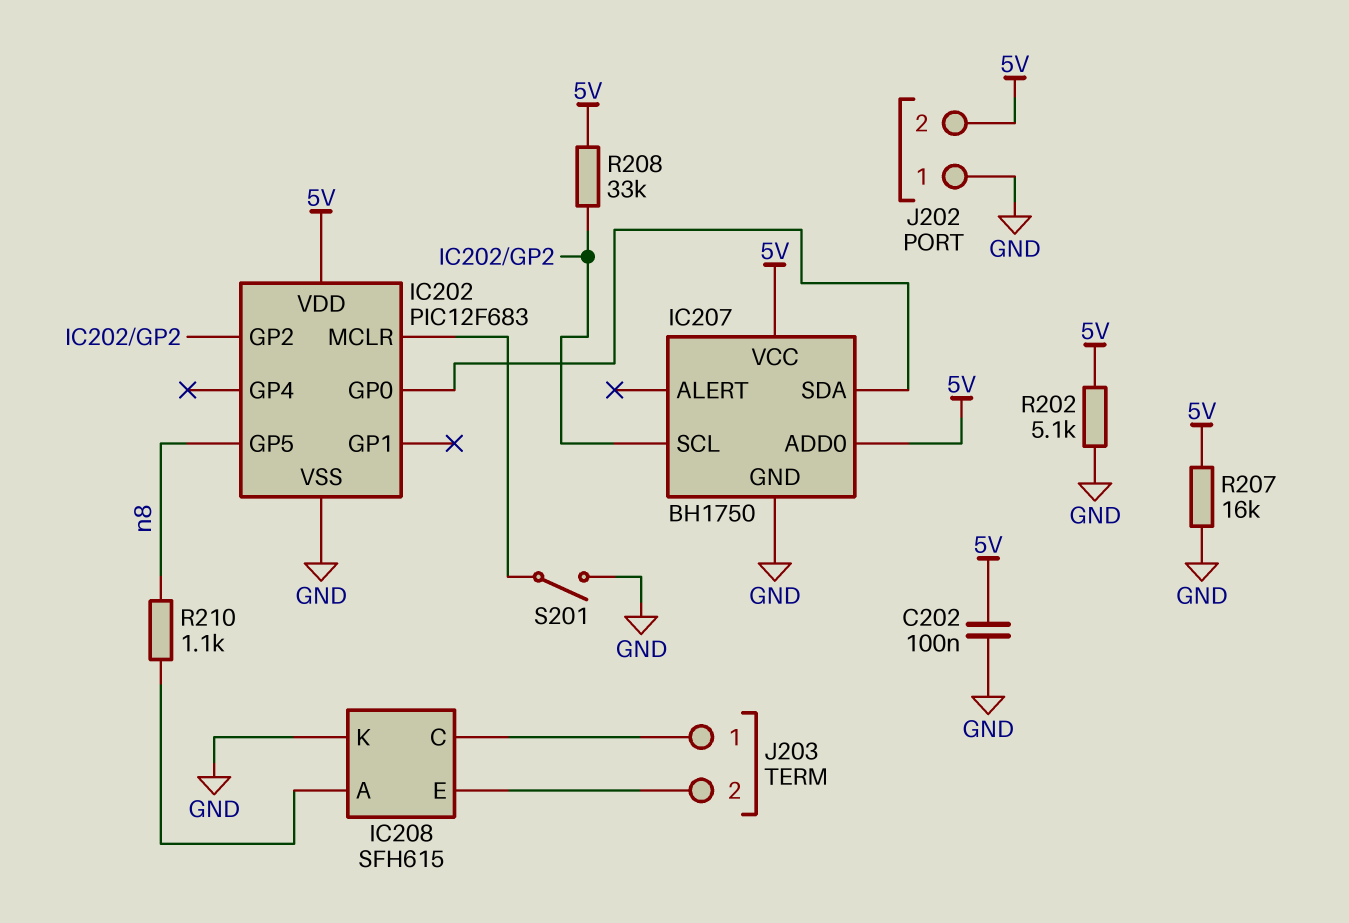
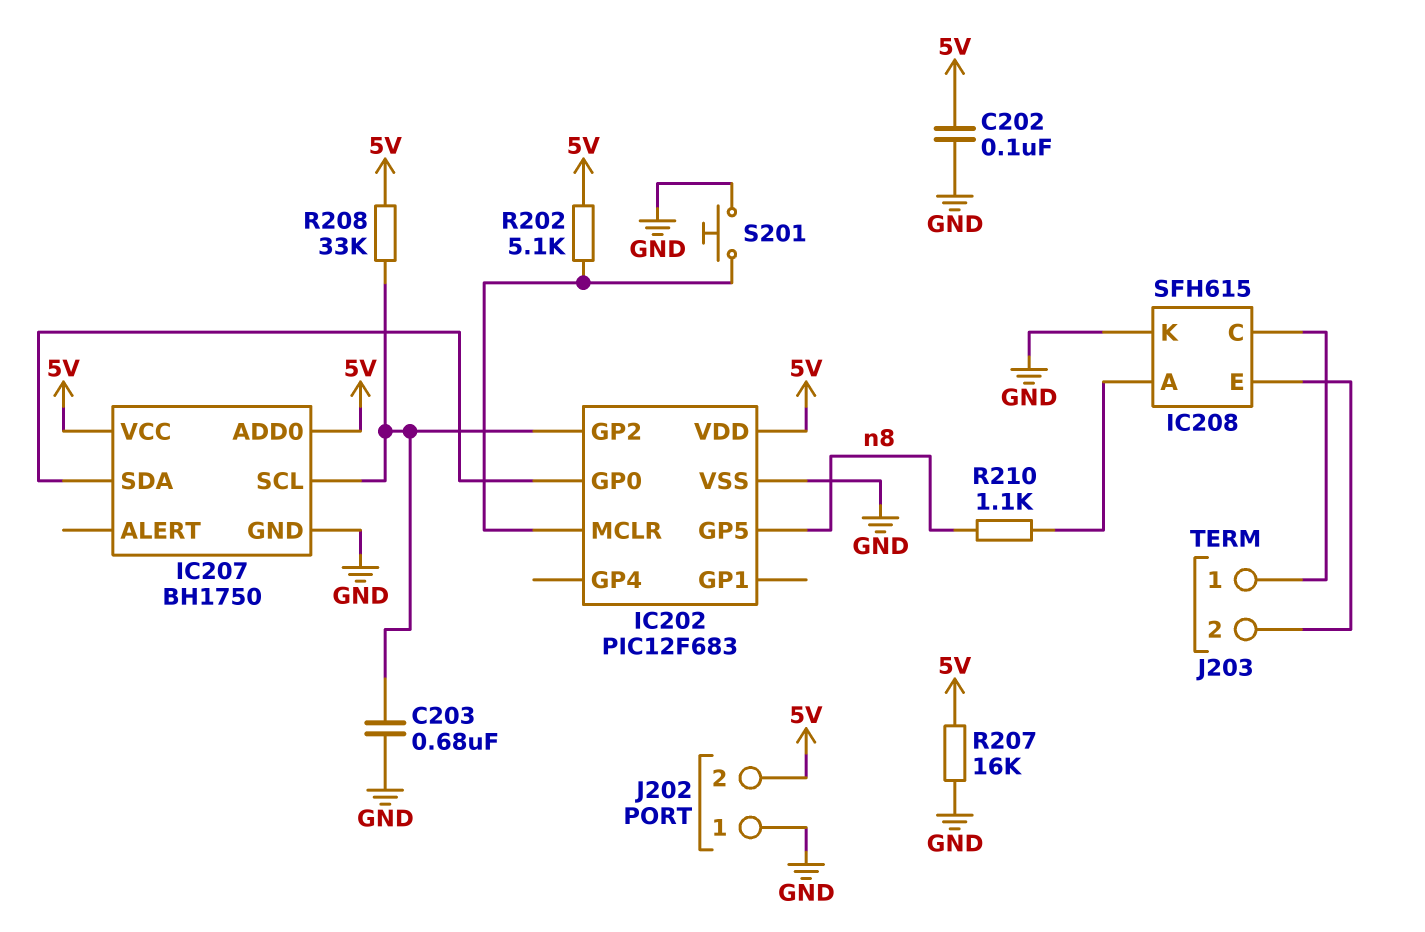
C203: none -> 680nF (GND, IC202/GP2)
R202: 5.1k (5V, GND) -> 5.1k (5V, IC202/MCLR)
S201: switch (GND, IC202/MCLR) -> button (GND, IC202/MCLR)

